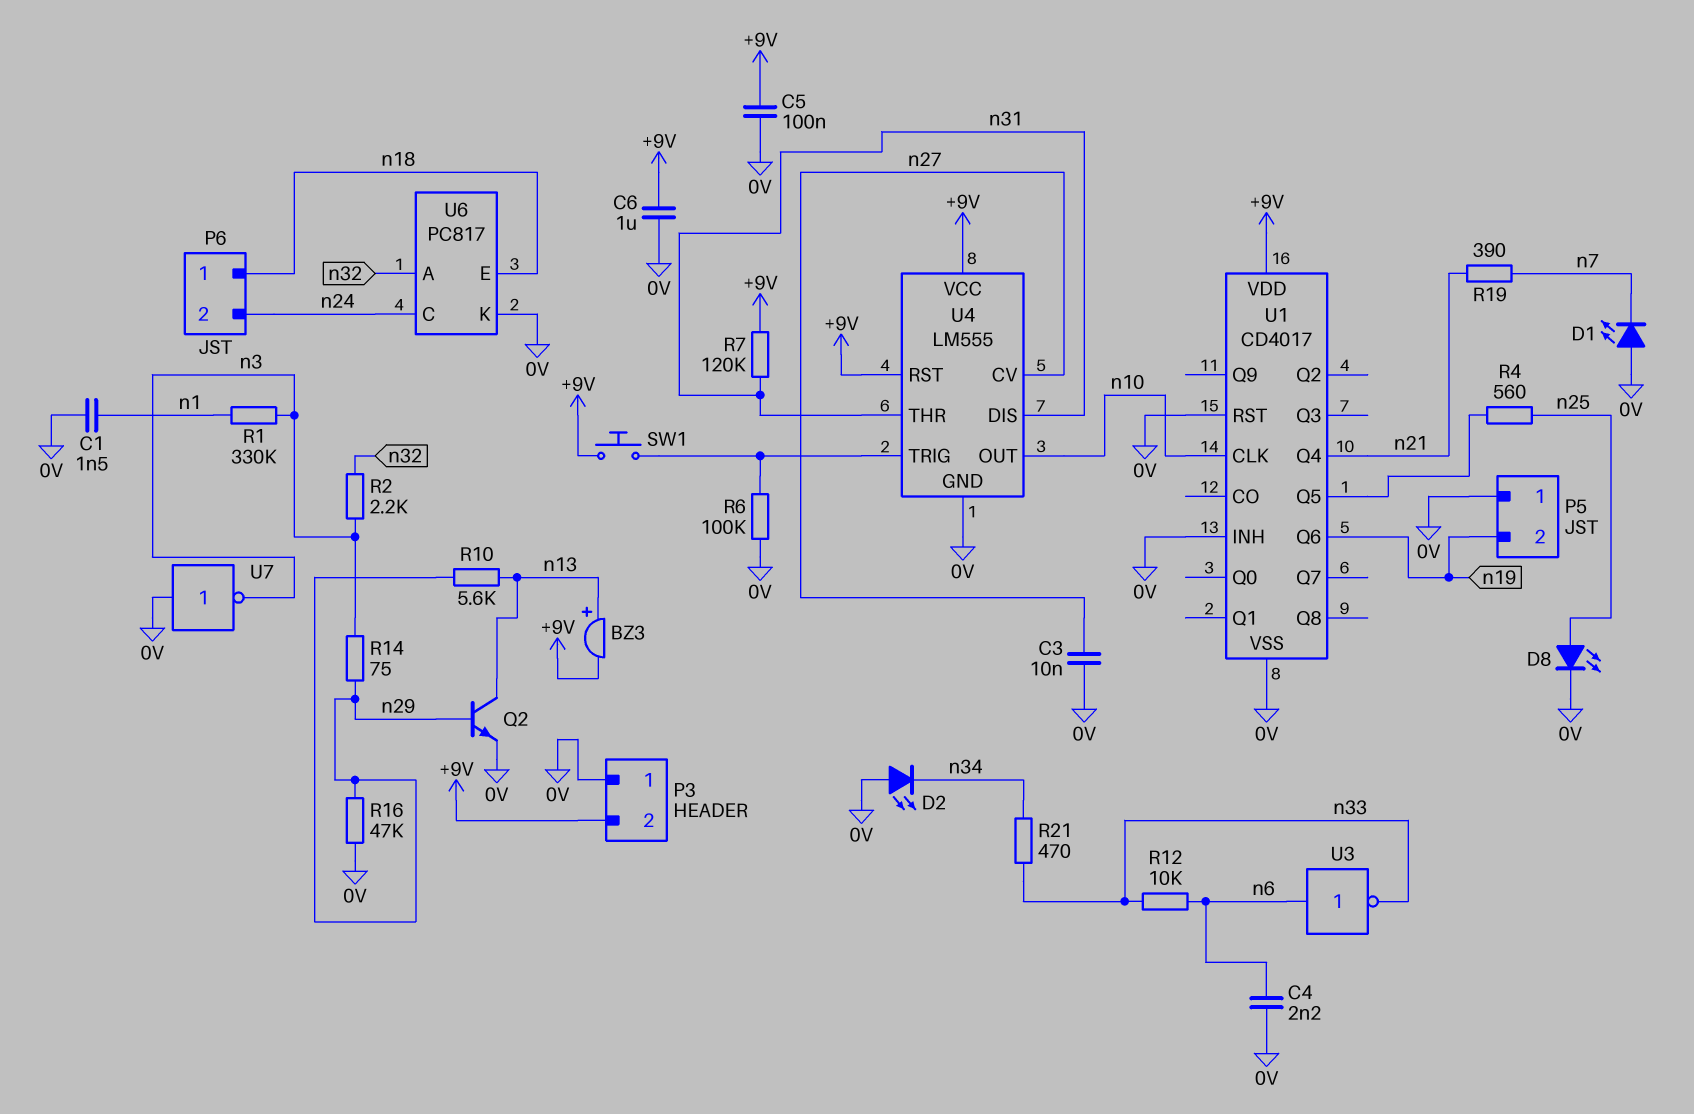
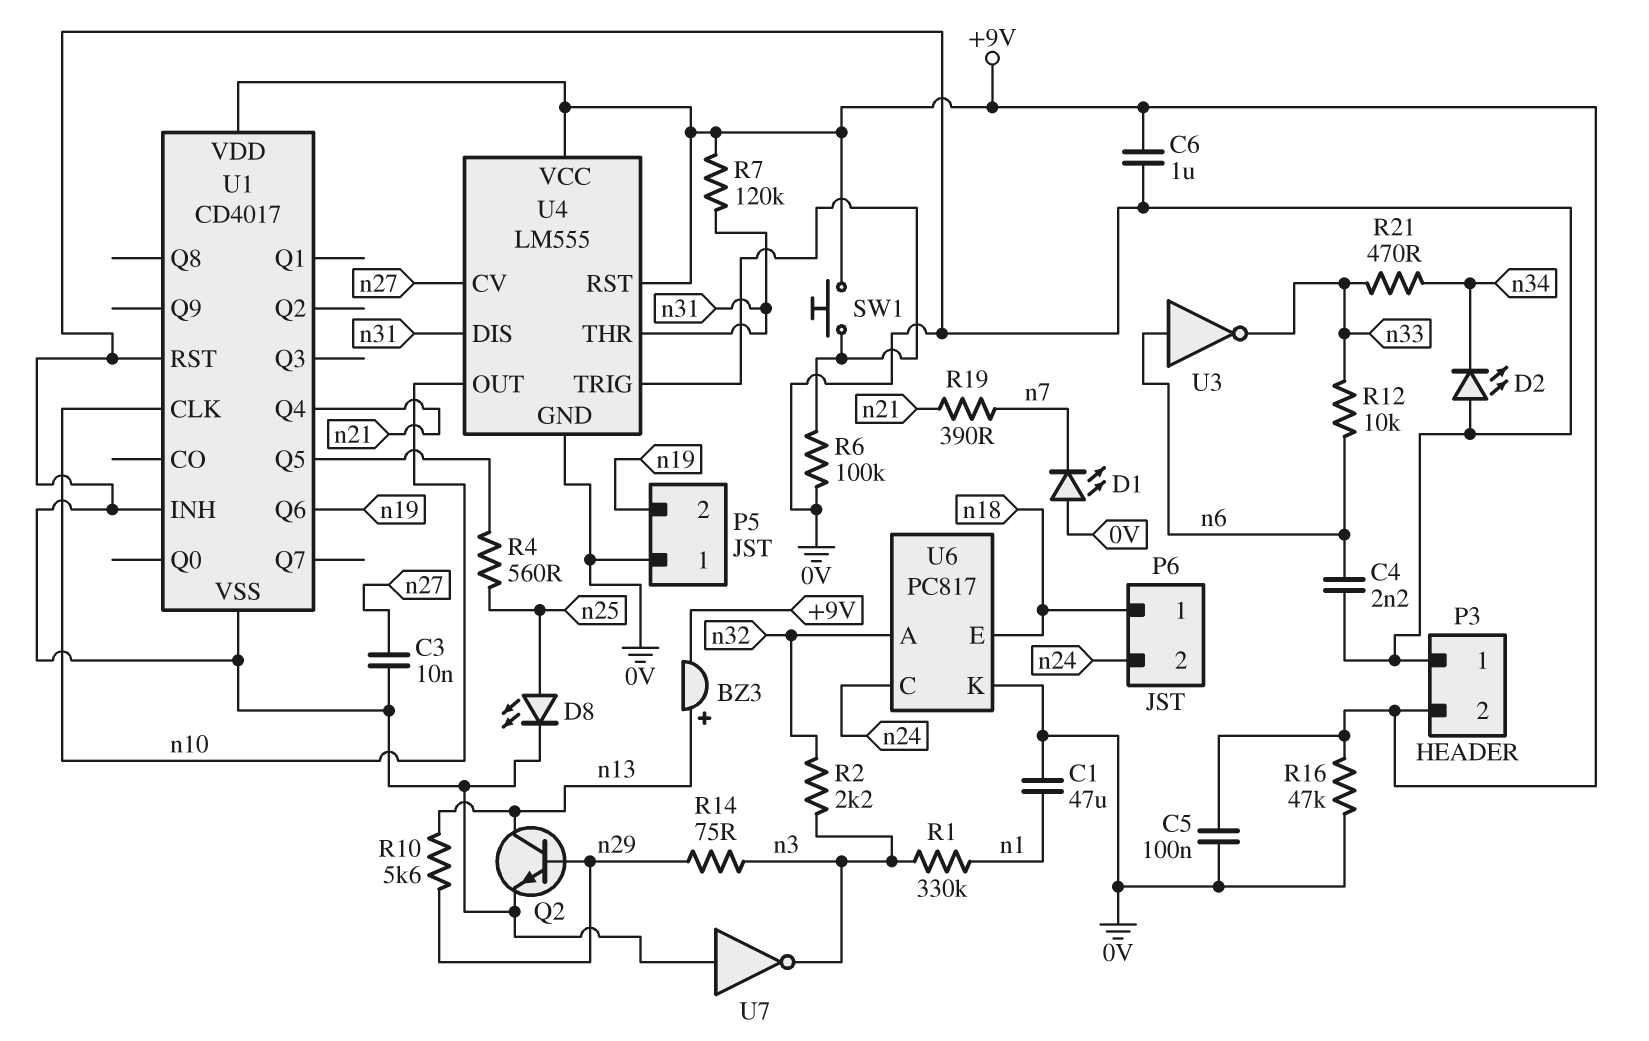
C1: 1.5nF (0V, n1) -> 47uF (0V, n1)
R16: 47k (0V, n29) -> 47k (+9V, 0V)

